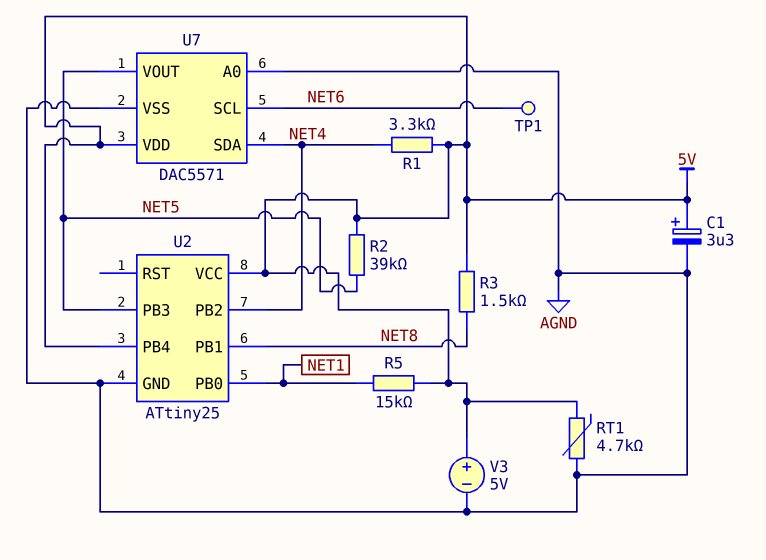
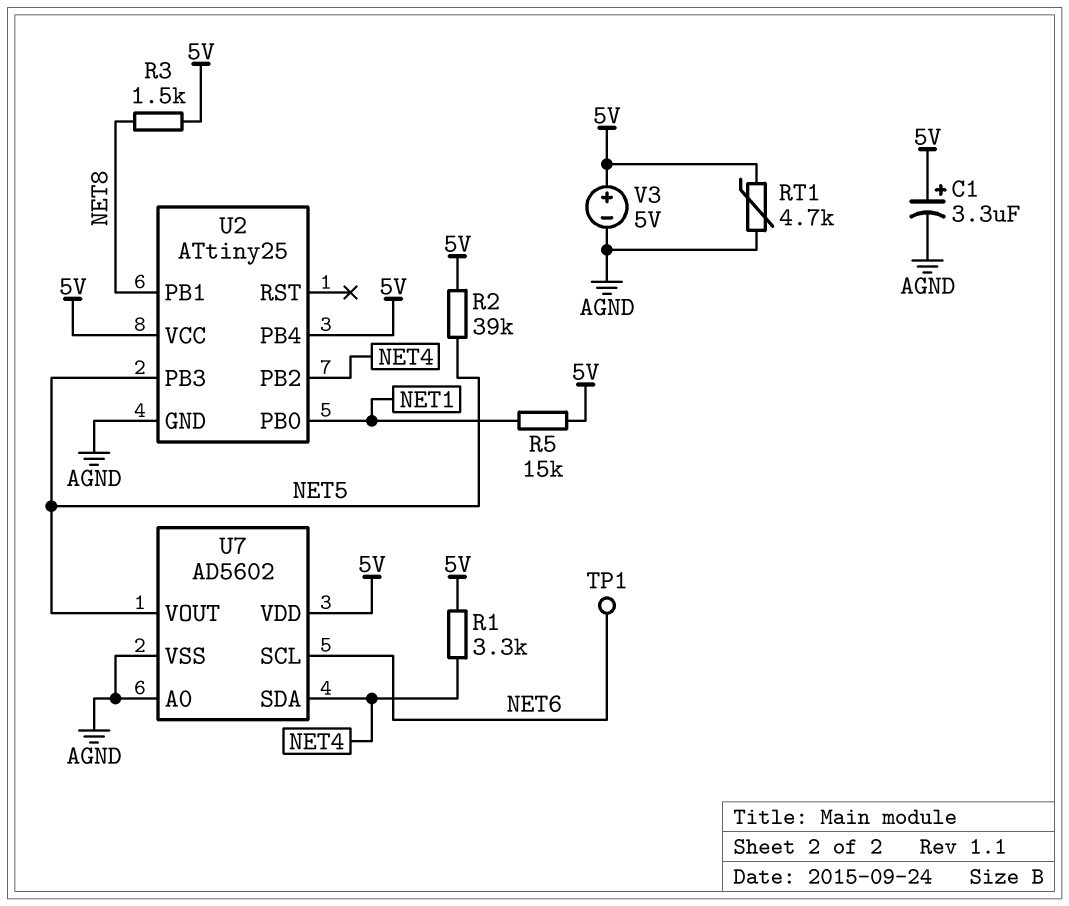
U7: DAC5571 -> AD5602

